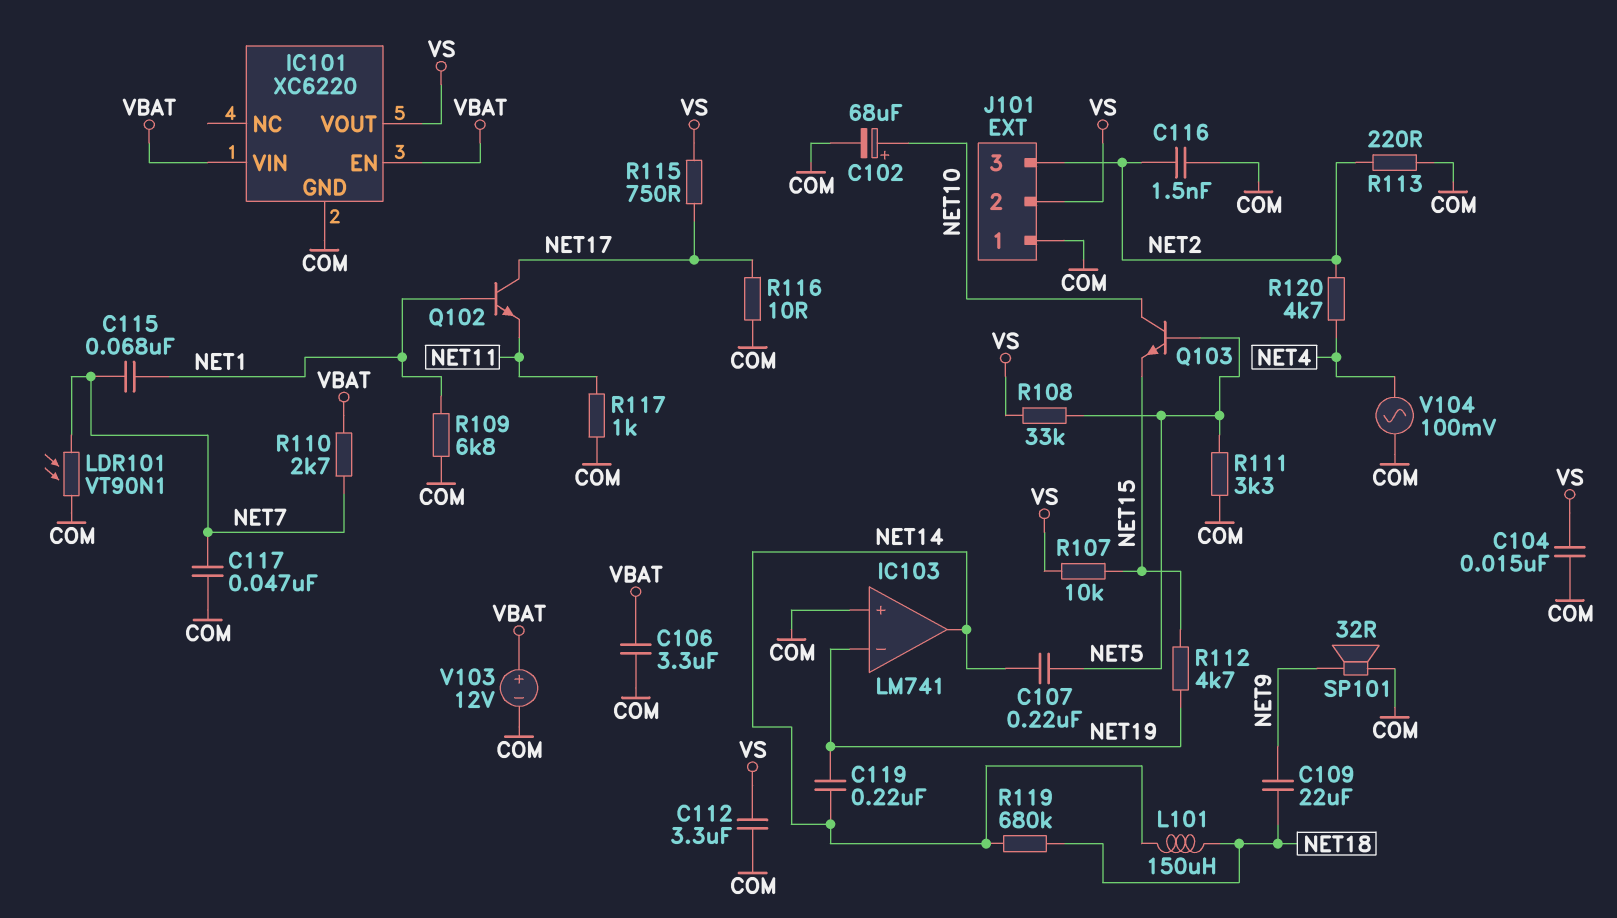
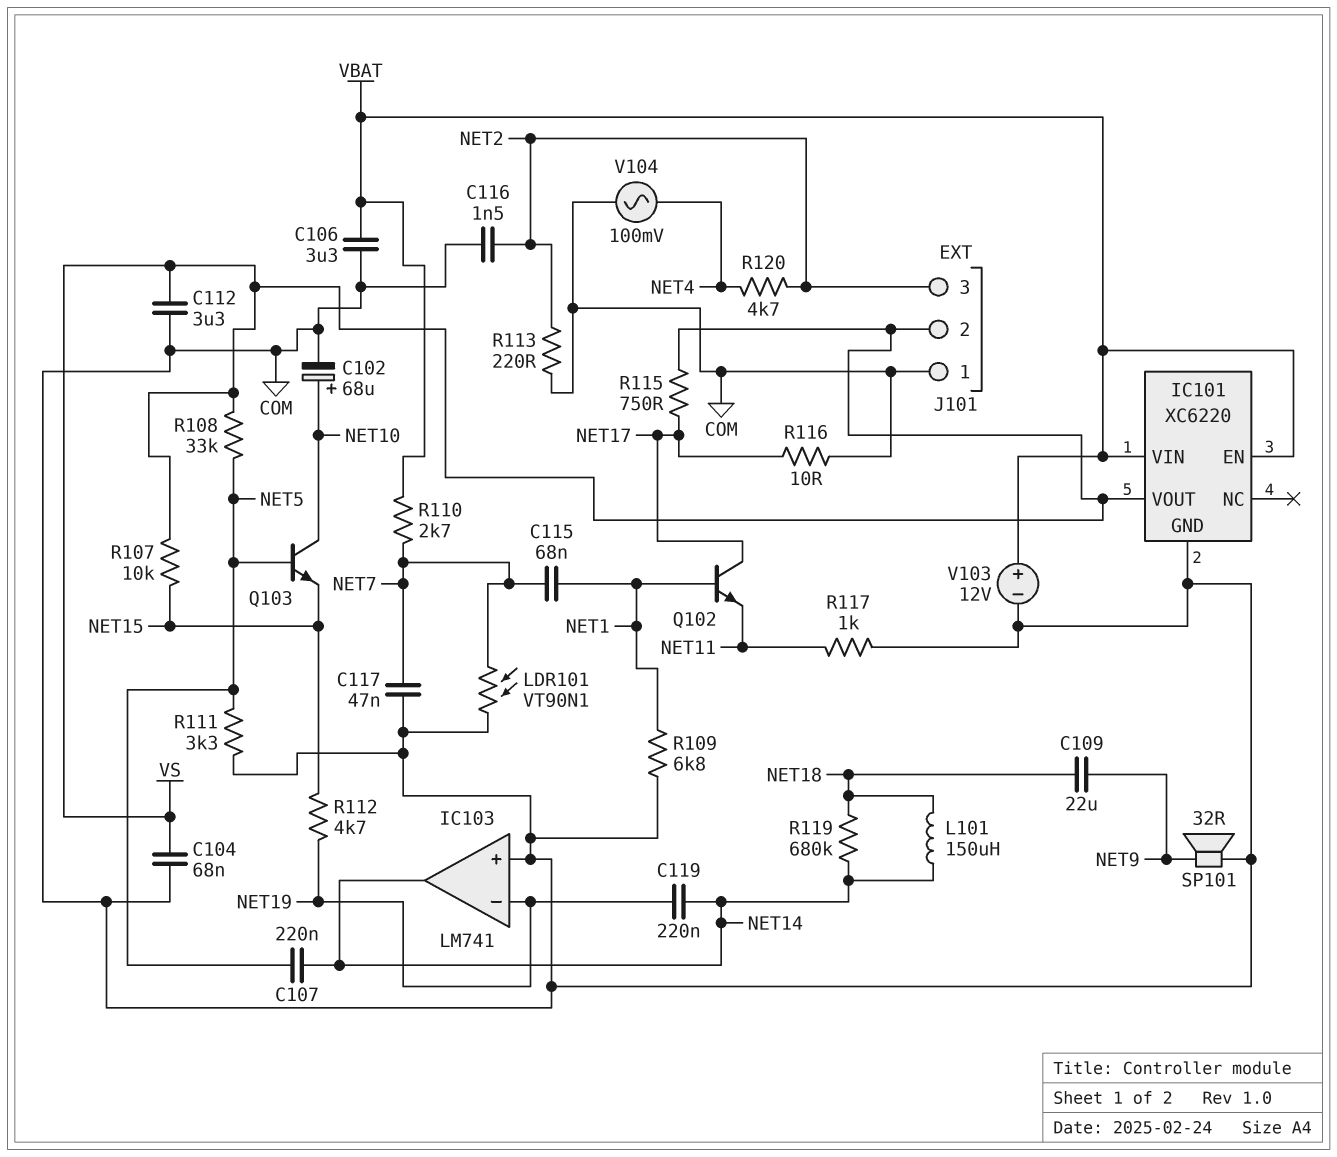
C104: 15nF (COM, VS) -> 68nF (COM, VS)

